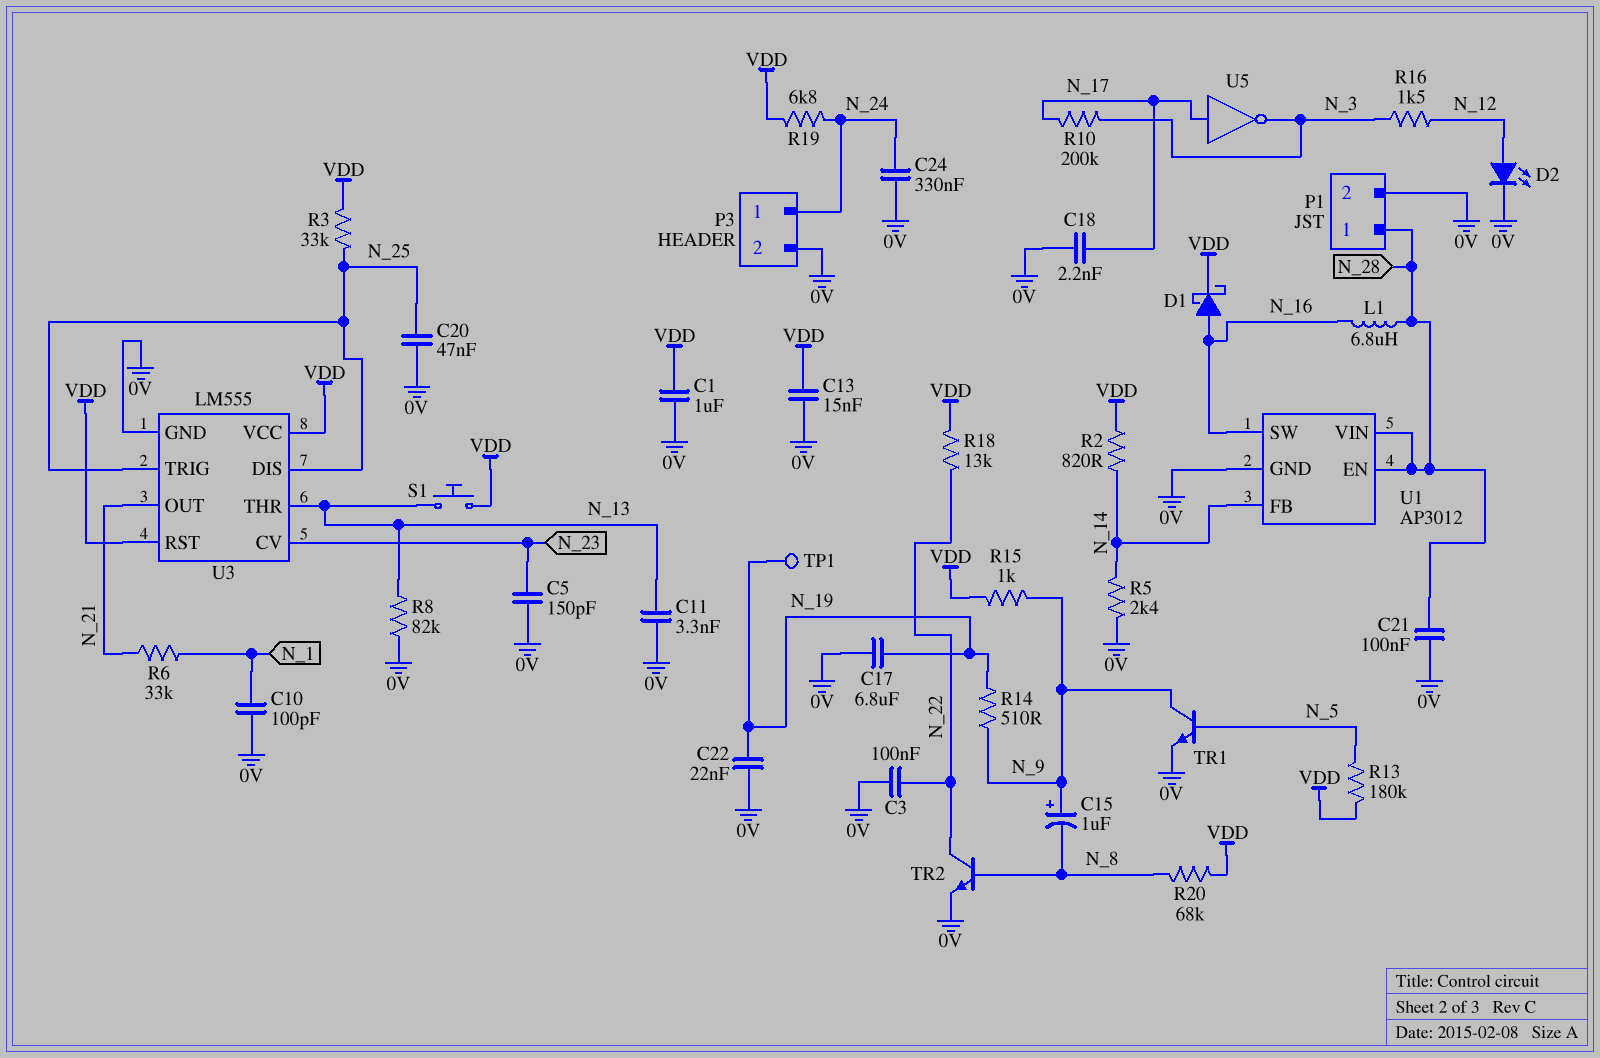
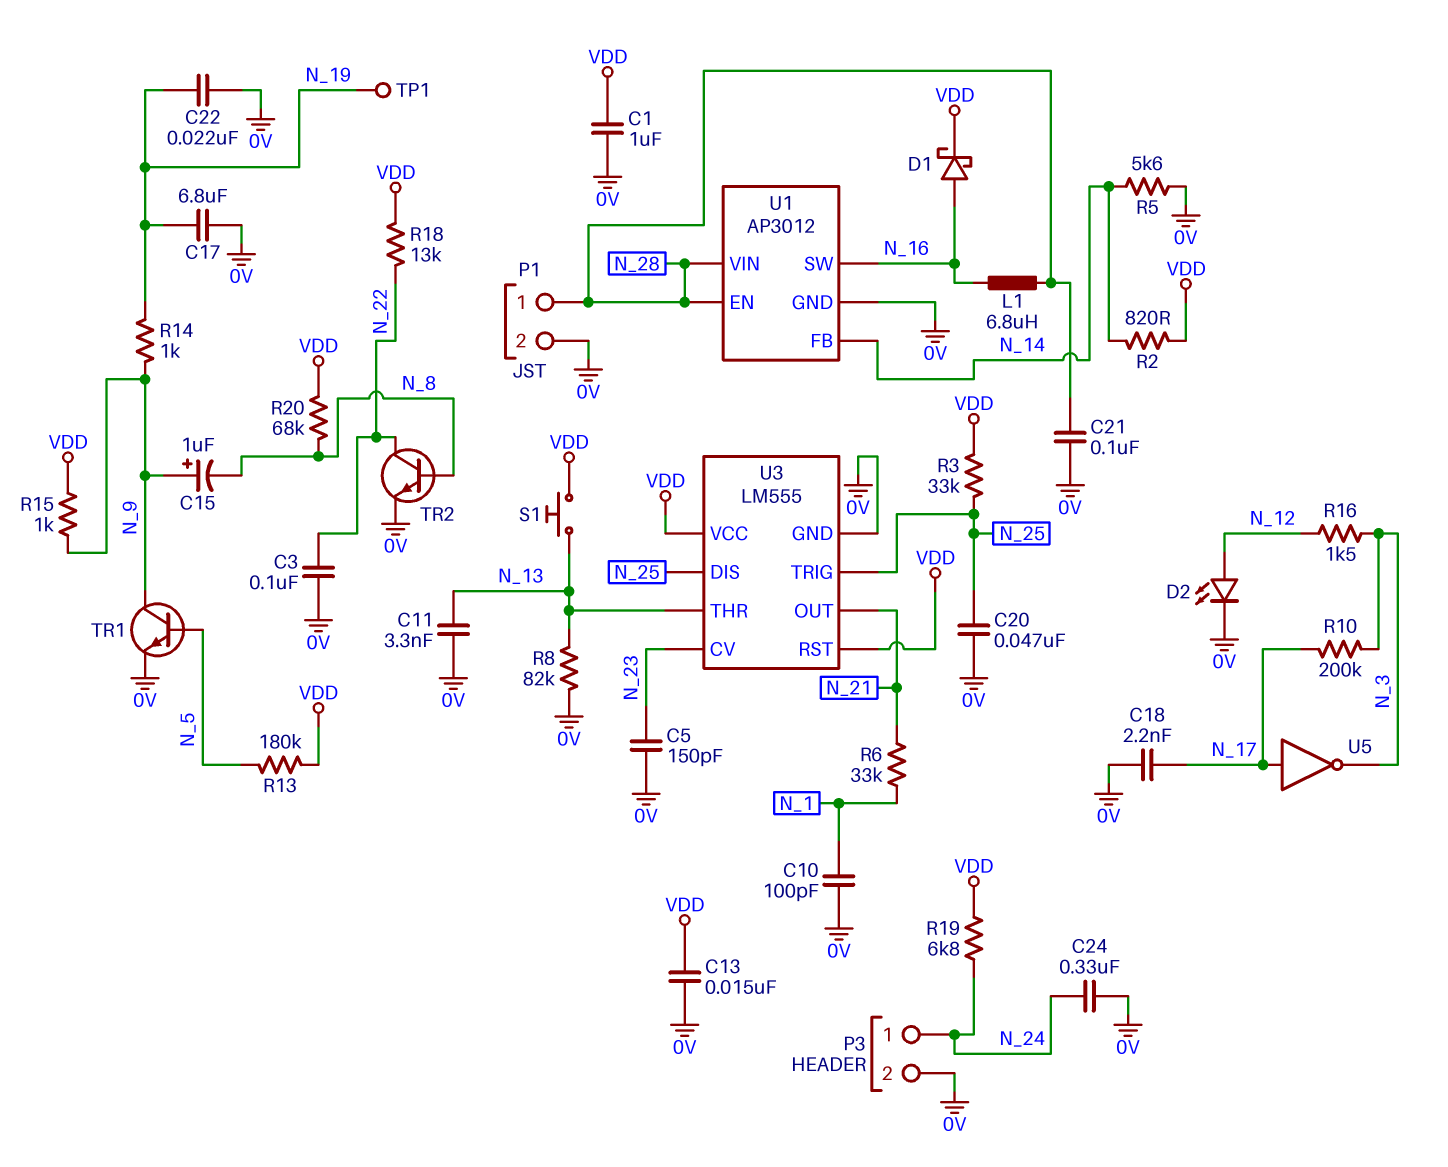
R5: 2.4k (0V, N_14) -> 5.6k (0V, N_14)
R14: 510 (N_9, N_19) -> 1k (N_9, N_19)

